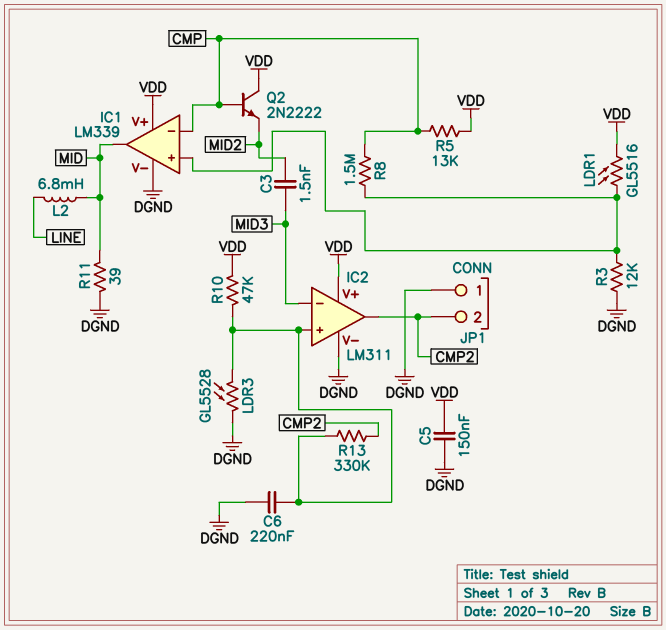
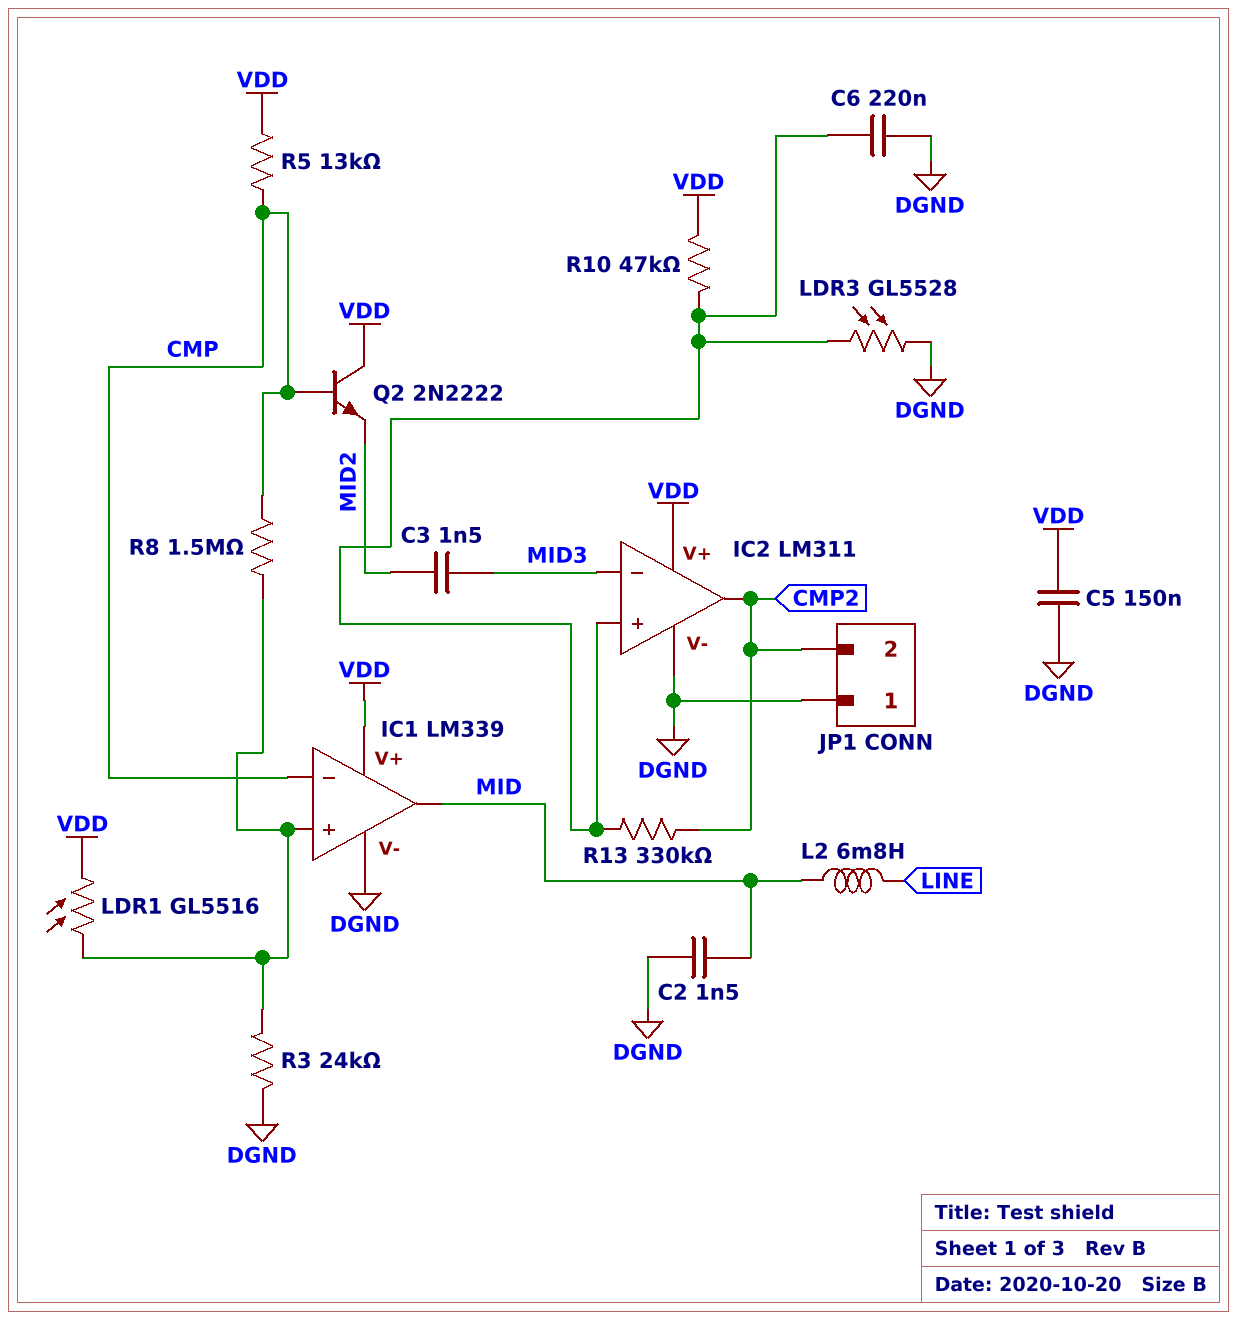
C2: none -> 1.5nF (DGND, MID)
R3: 12k (DGND, IC1/in+) -> 24k (DGND, IC1/in+)
R11: 39 (DGND, MID) -> none

